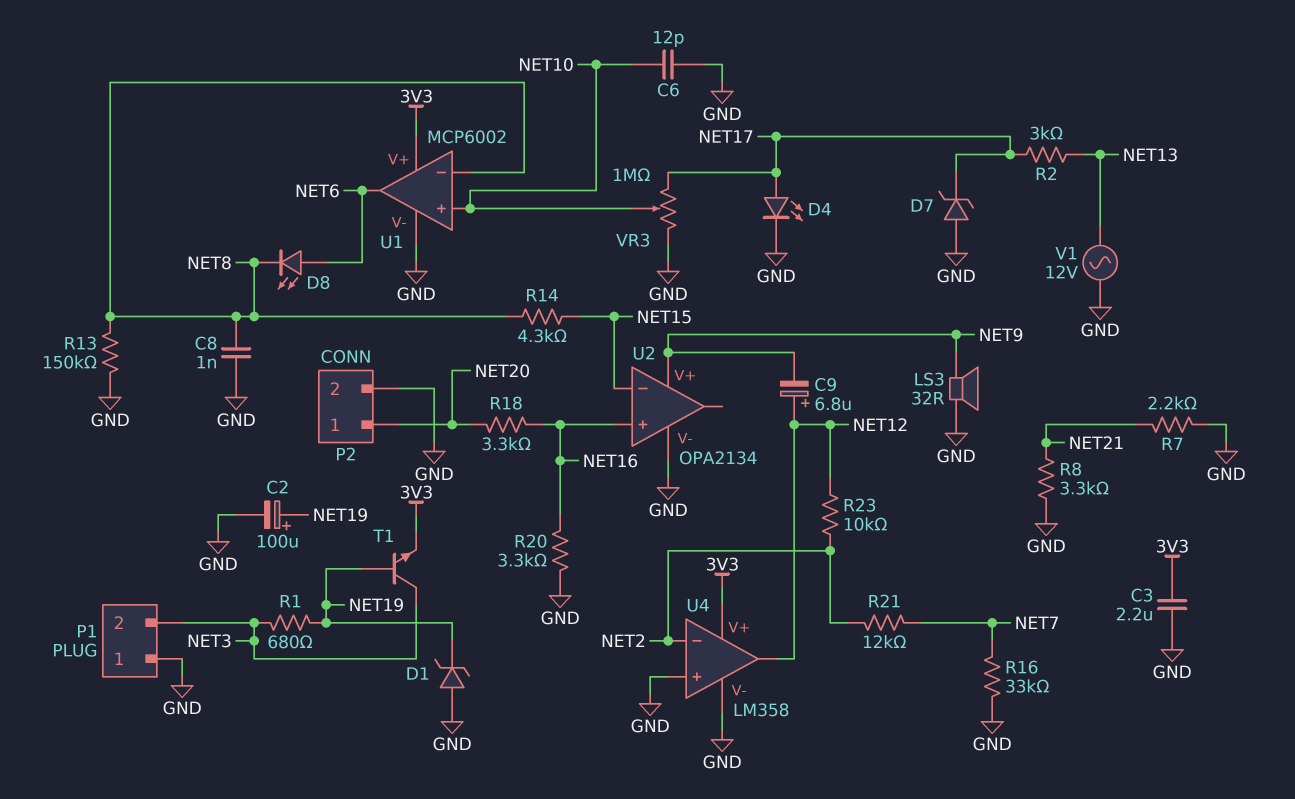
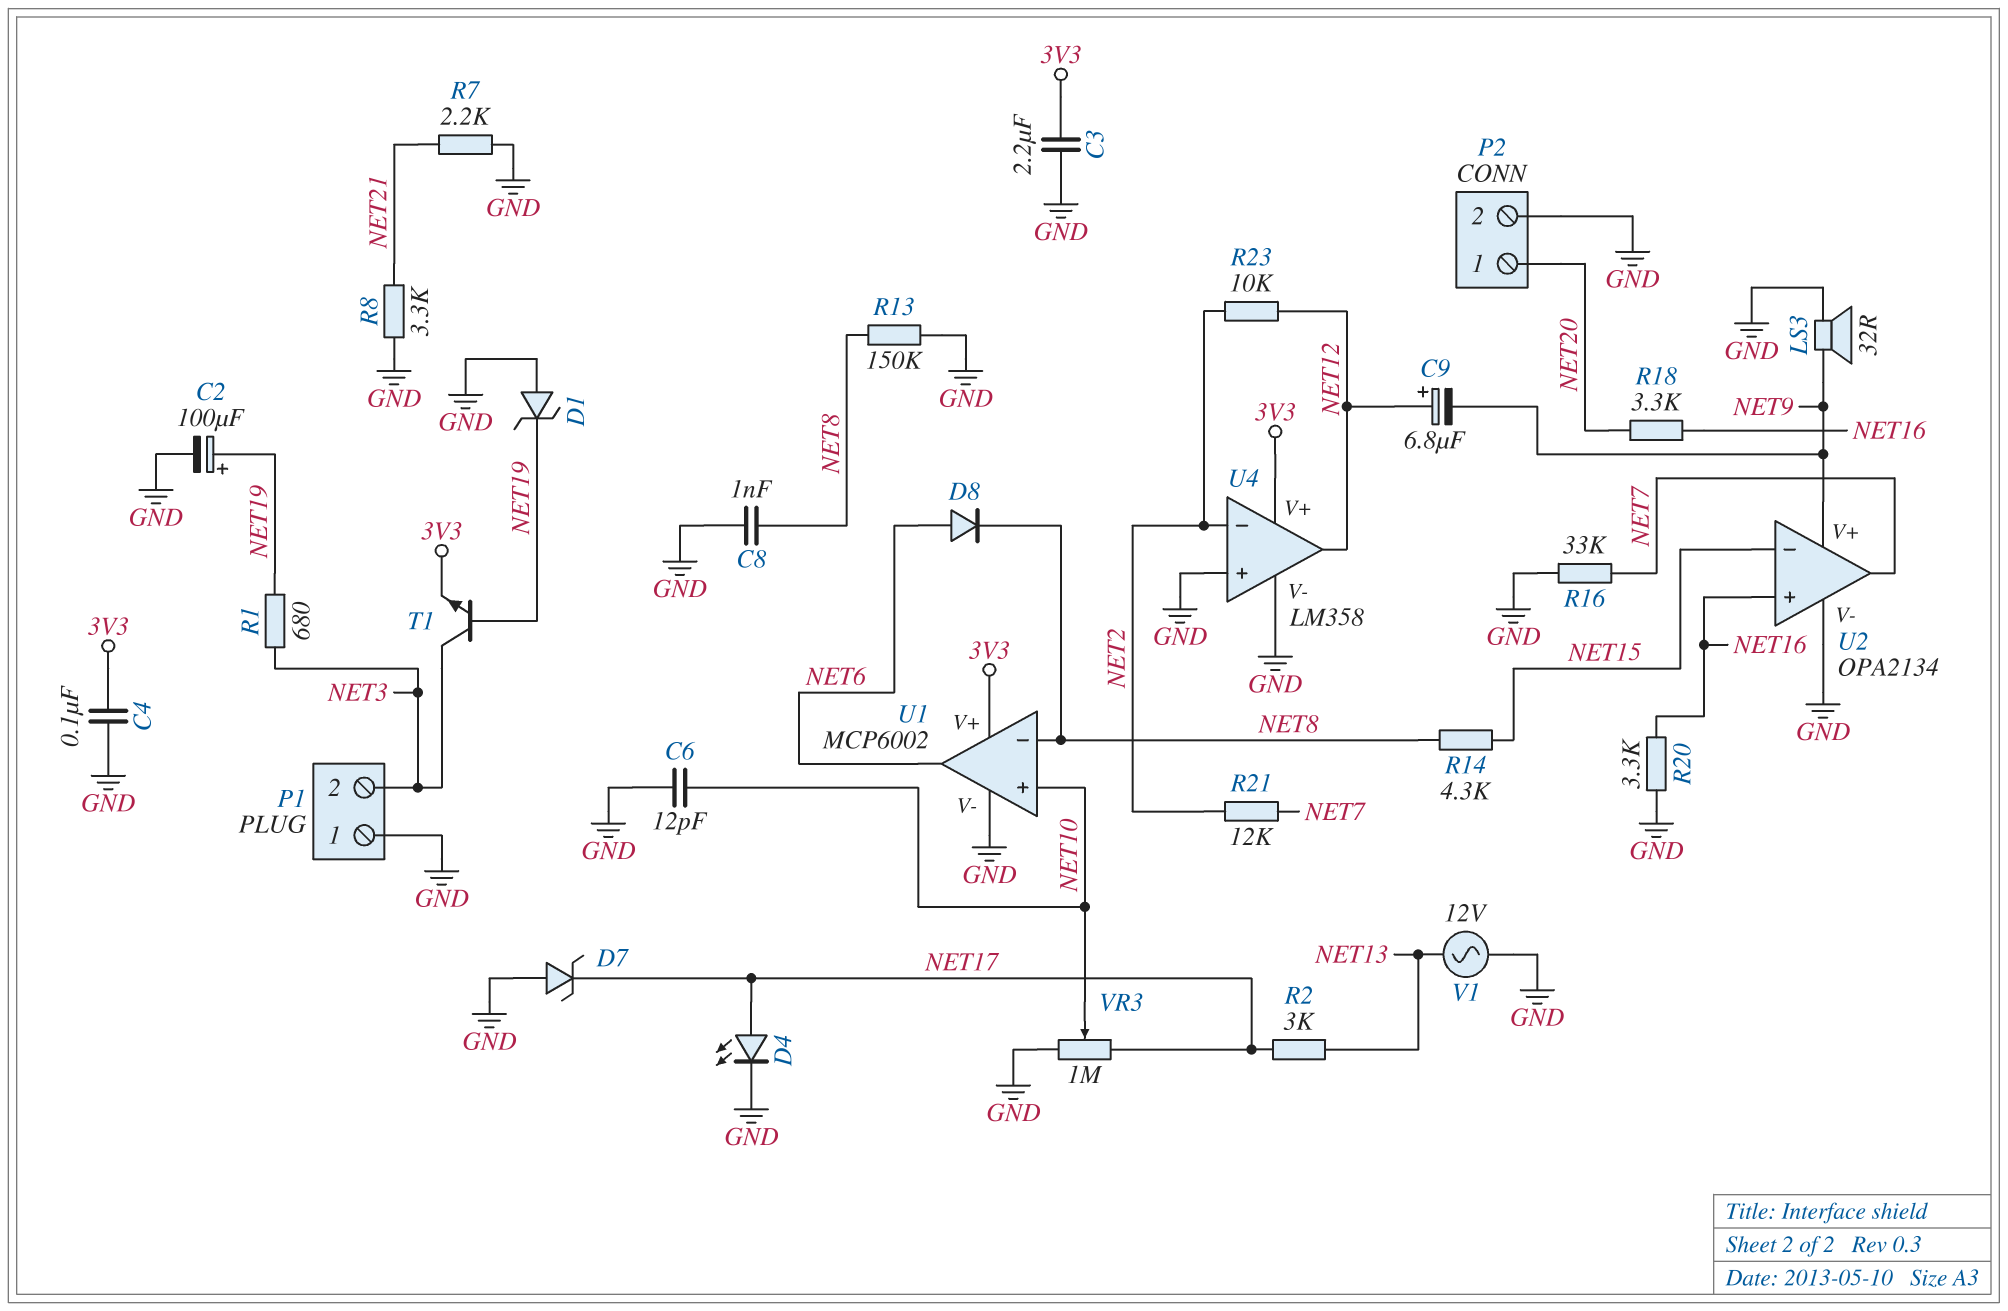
C4: none -> 100nF (3V3, GND)
D8: LED (A NET6, K NET8) -> diode (A NET6, K NET8)
U2 pin out: none -> NET7

